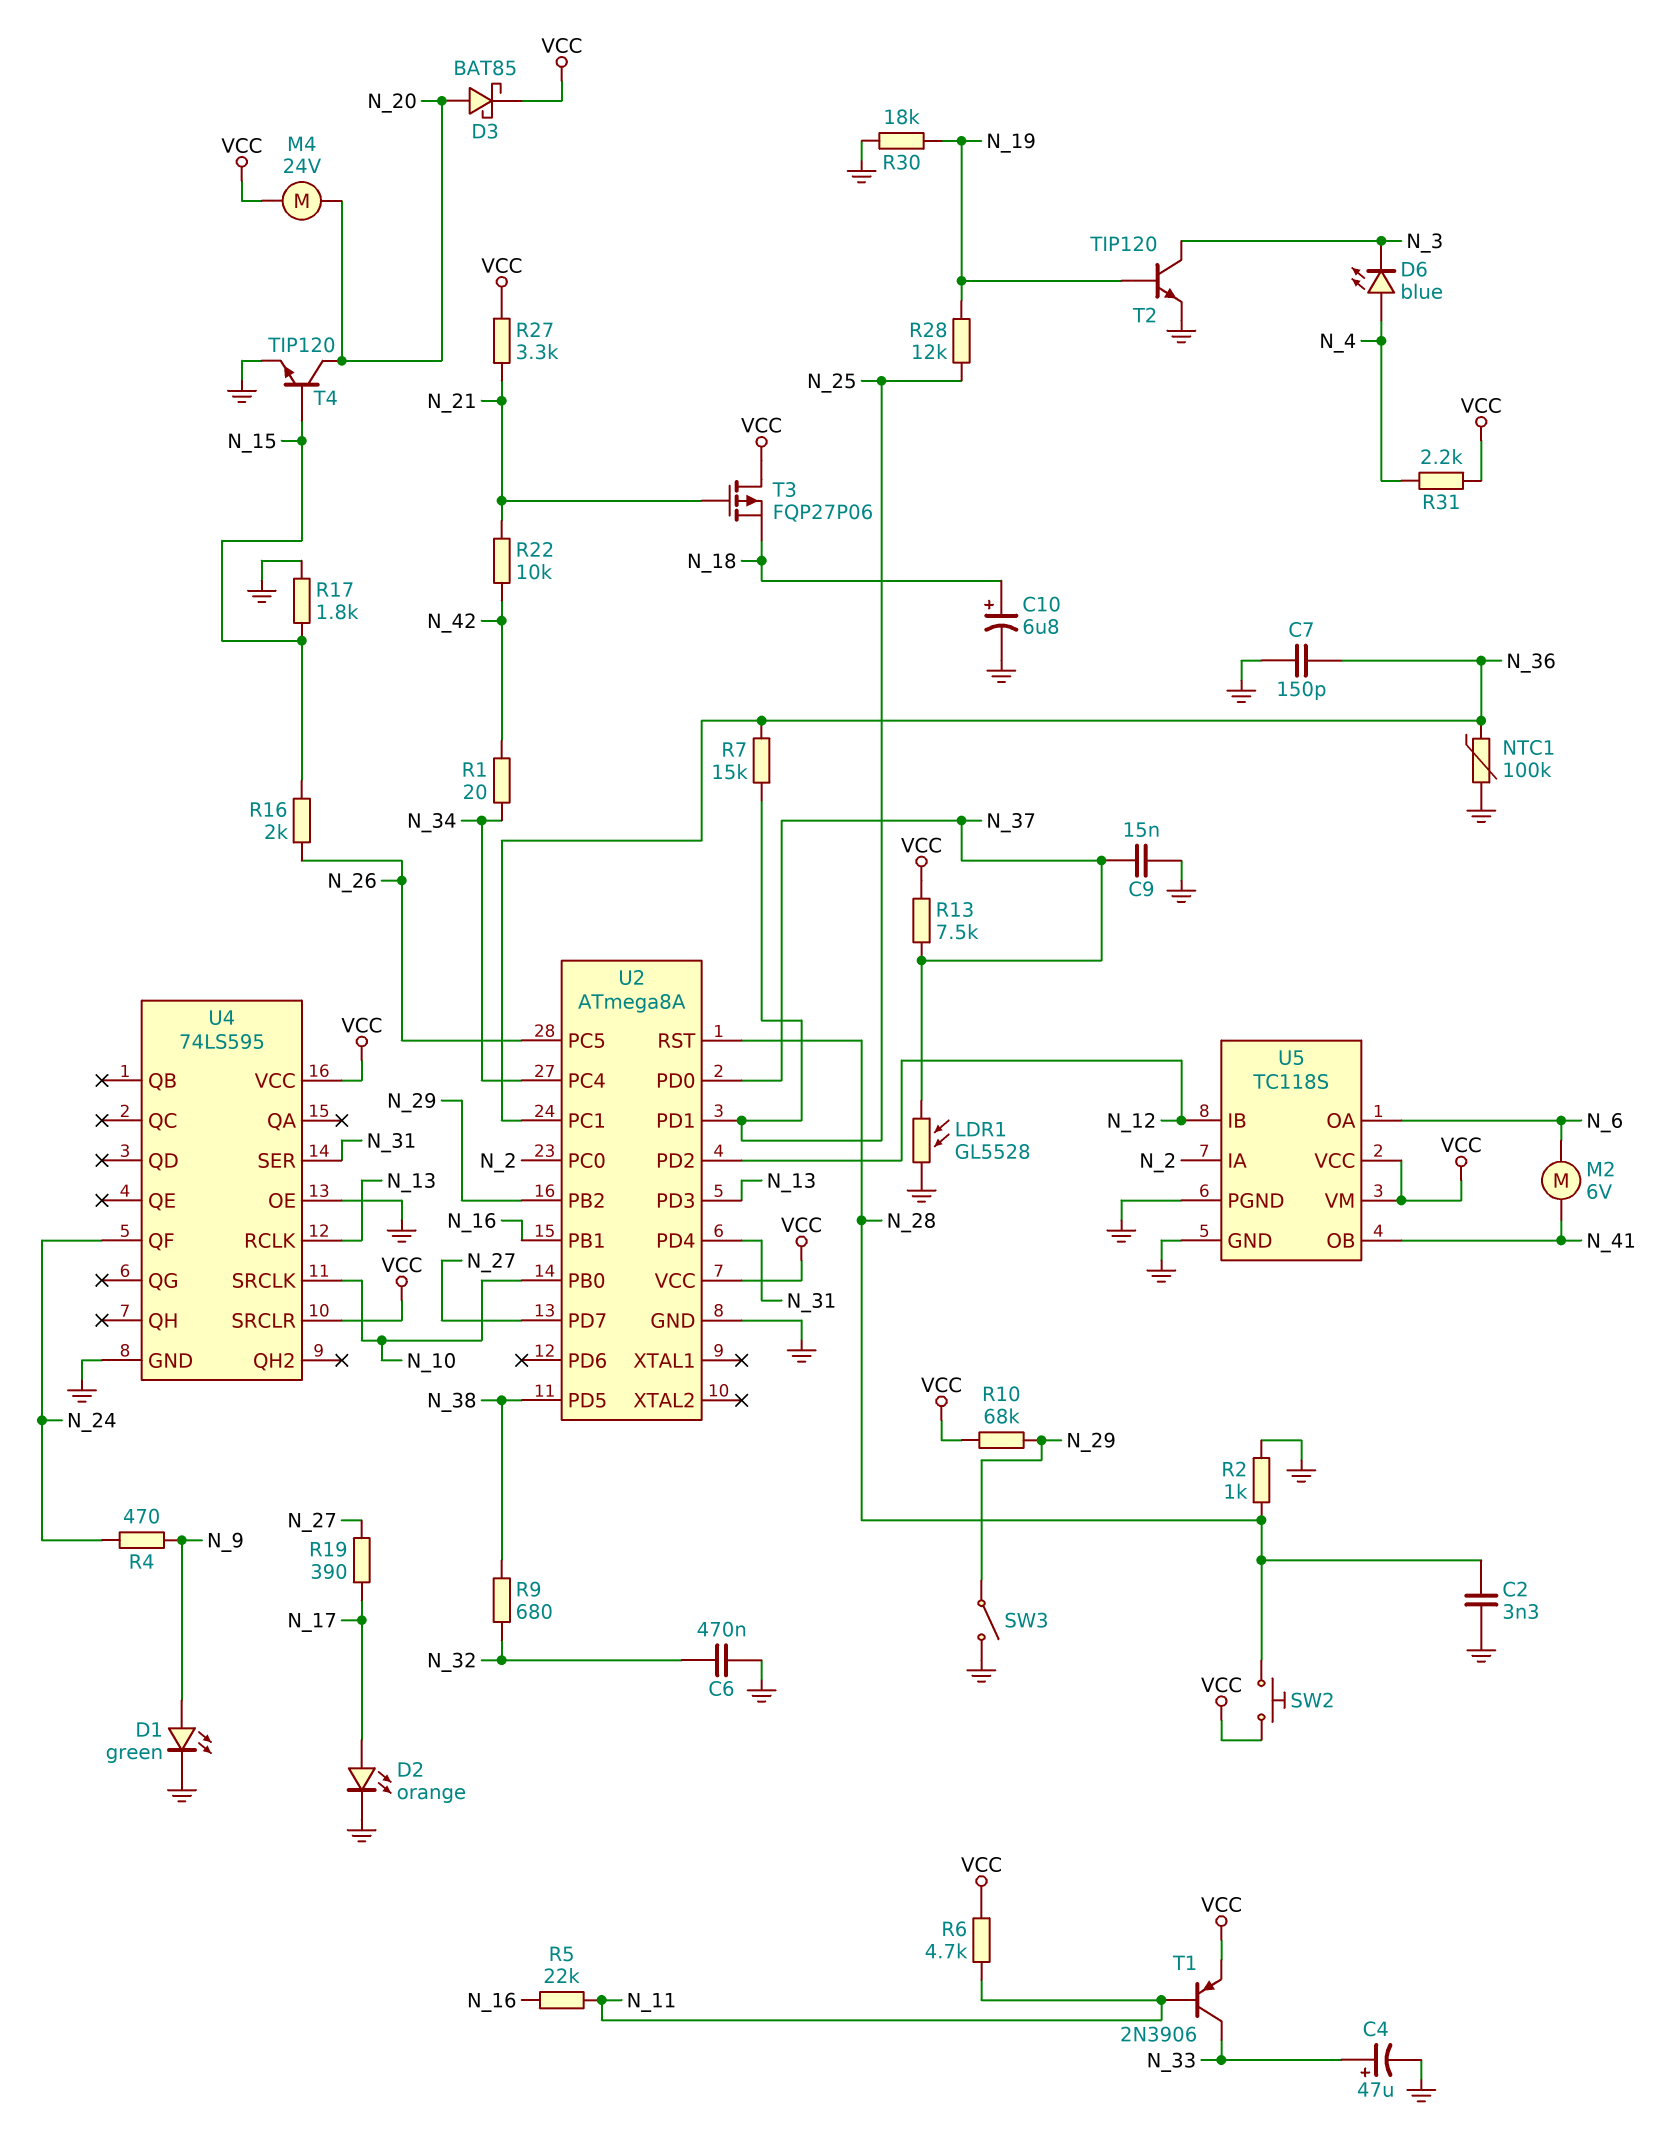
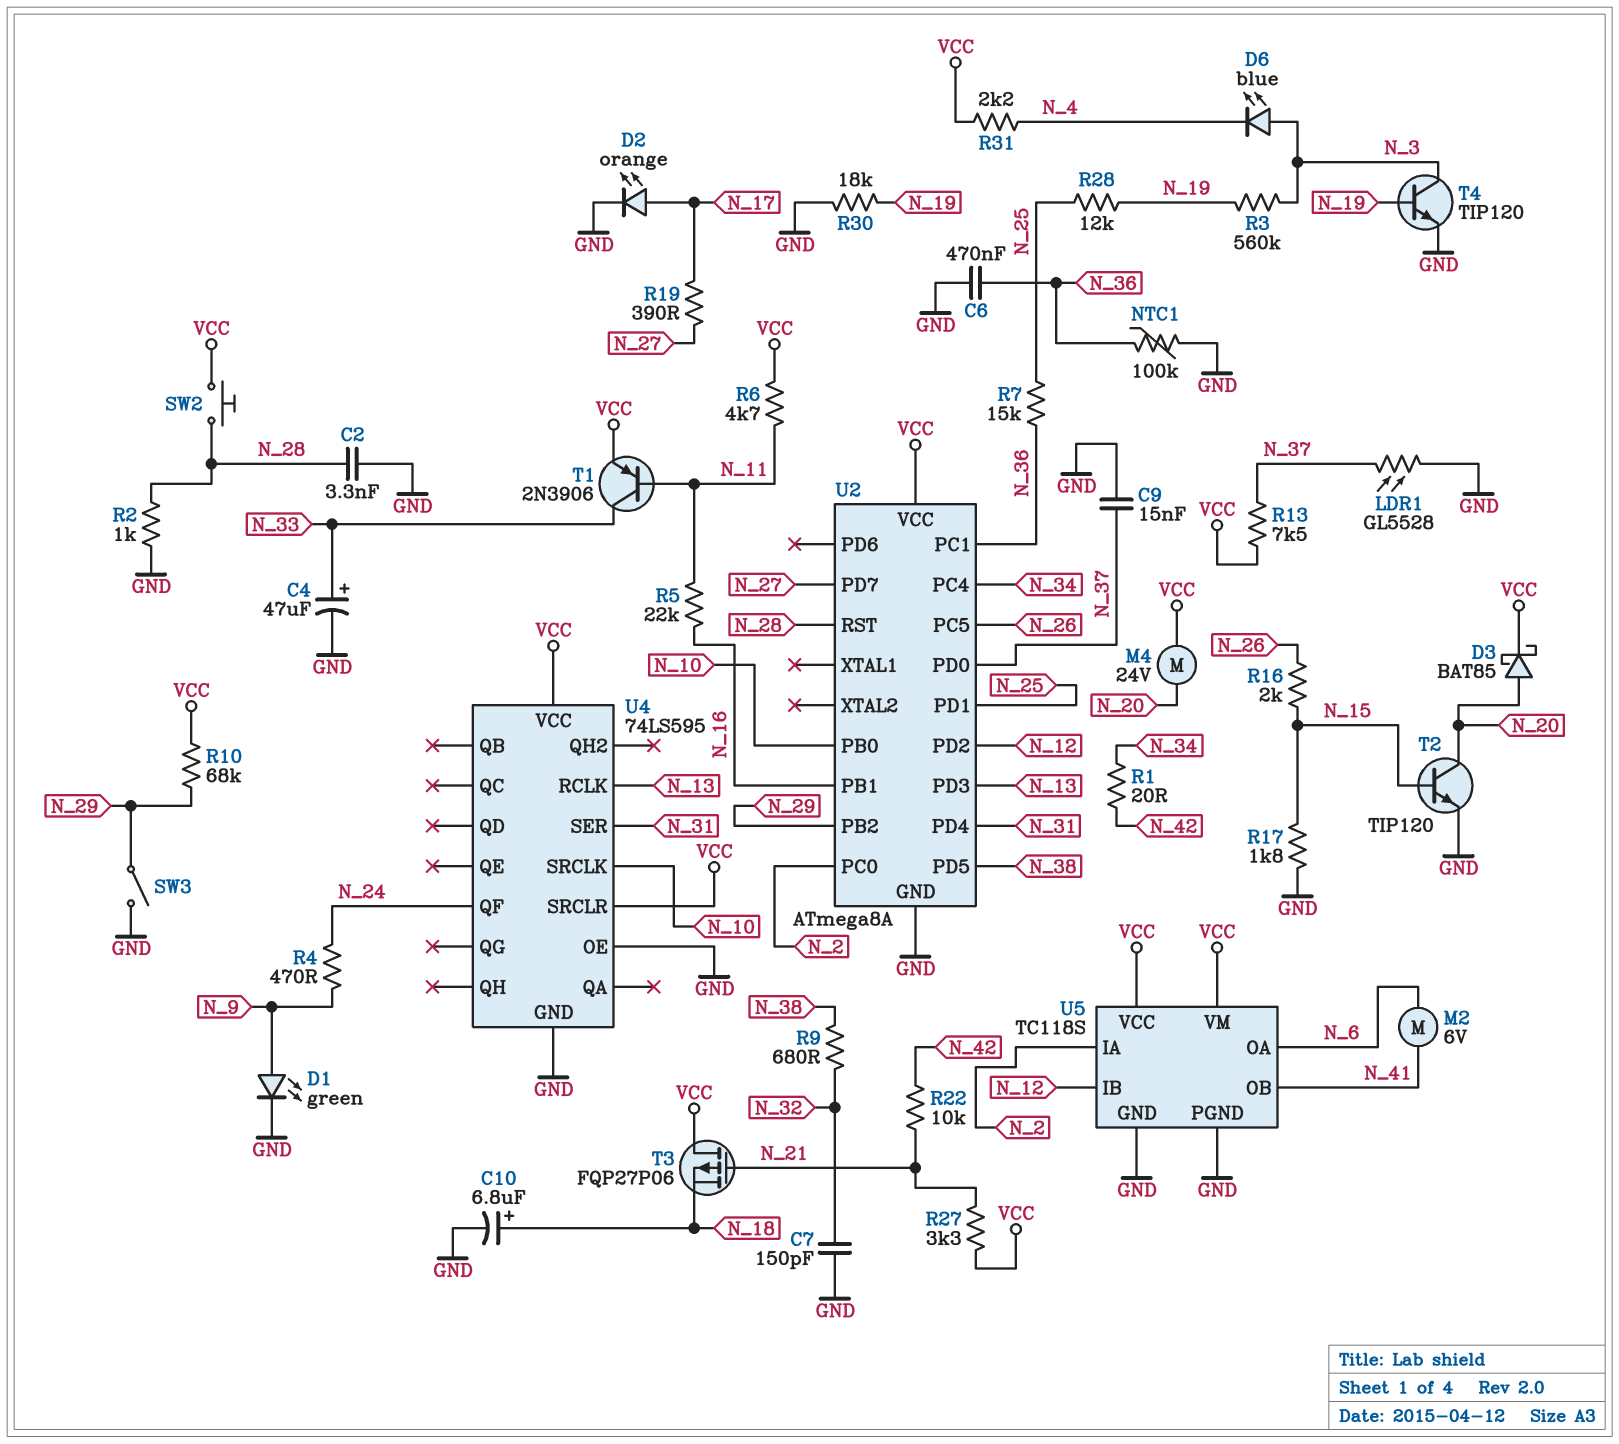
C6: 470nF (GND, N_32) -> 470nF (GND, N_36)
C7: 150pF (GND, N_36) -> 150pF (GND, N_32)
D6: LED blue (A N_4, K N_3) -> LED blue (A N_3, K N_4)
R3: none -> 560k (N_3, N_19)
T2: NPN TIP120 (B N_19, C N_3, E GND) -> NPN TIP120 (B N_15, C N_20, E GND)
T4: NPN TIP120 (B N_15, C N_20, E GND) -> NPN TIP120 (B N_19, C N_3, E GND)

